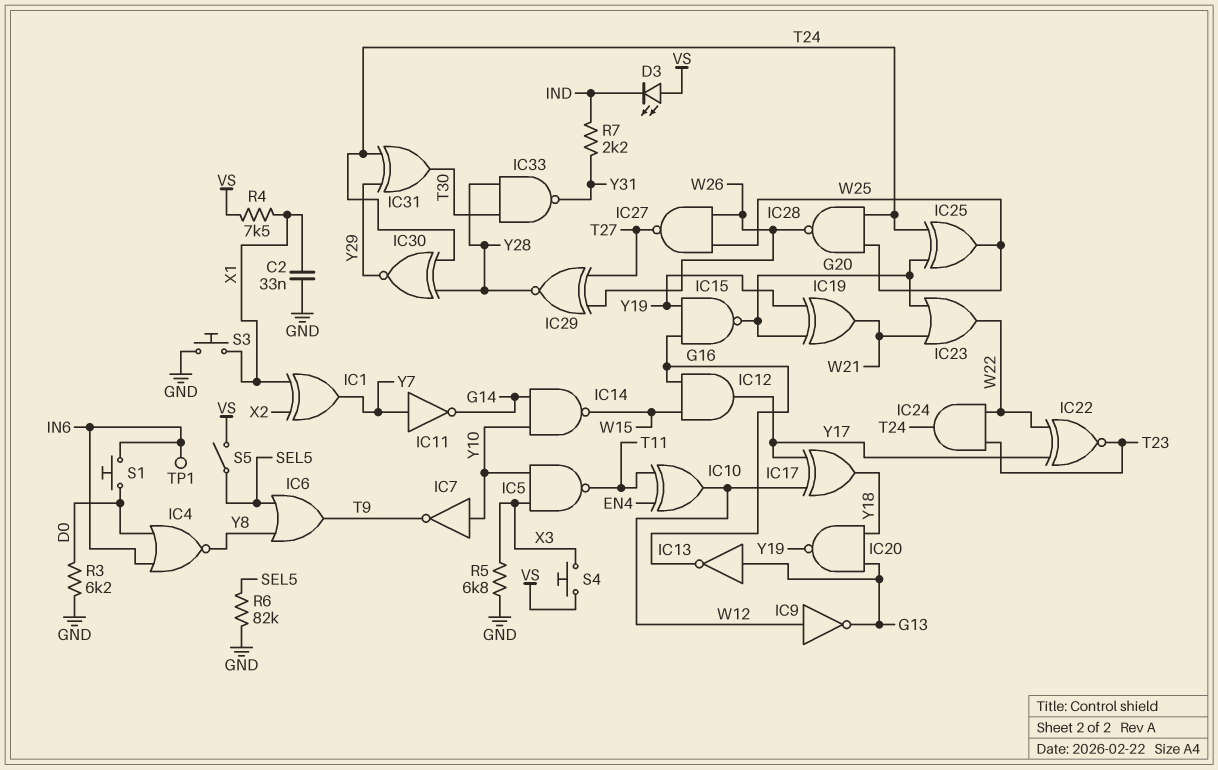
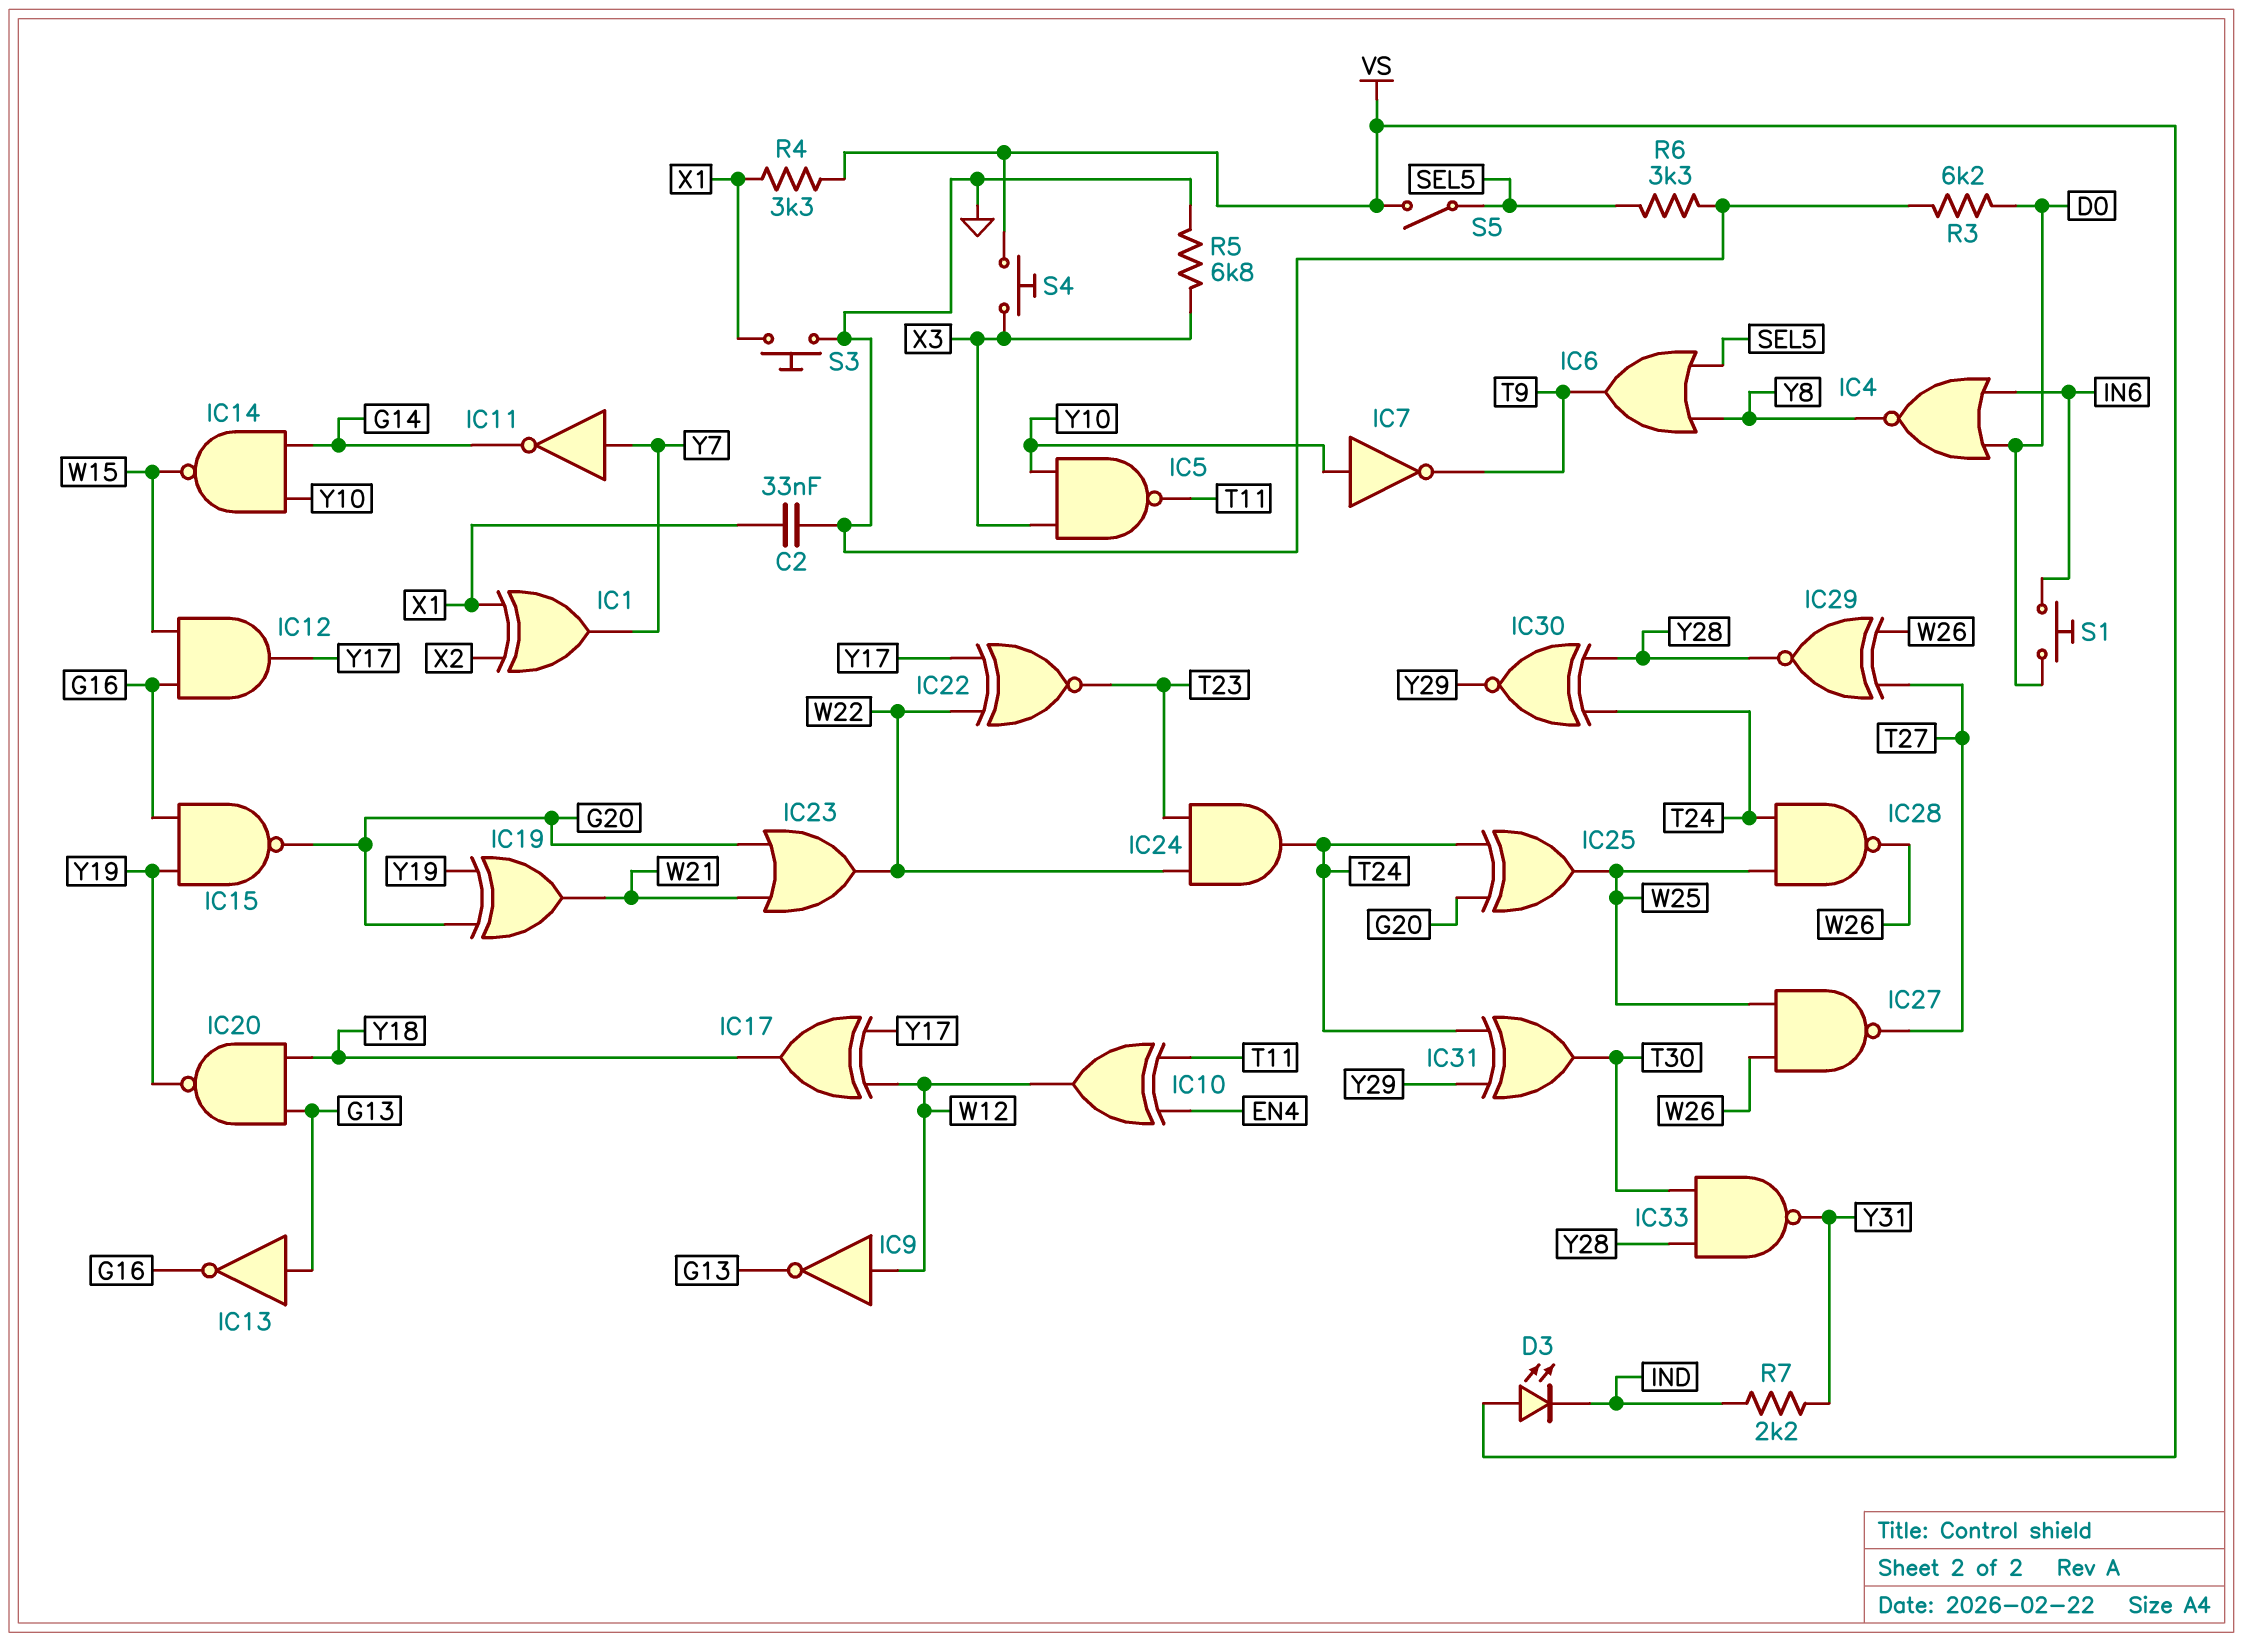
R4: 7.5k (VS, X1) -> 3.3k (VS, X1)
R6: 82k (GND, SEL5) -> 3.3k (GND, SEL5)
TP1: test point (IN6) -> none

